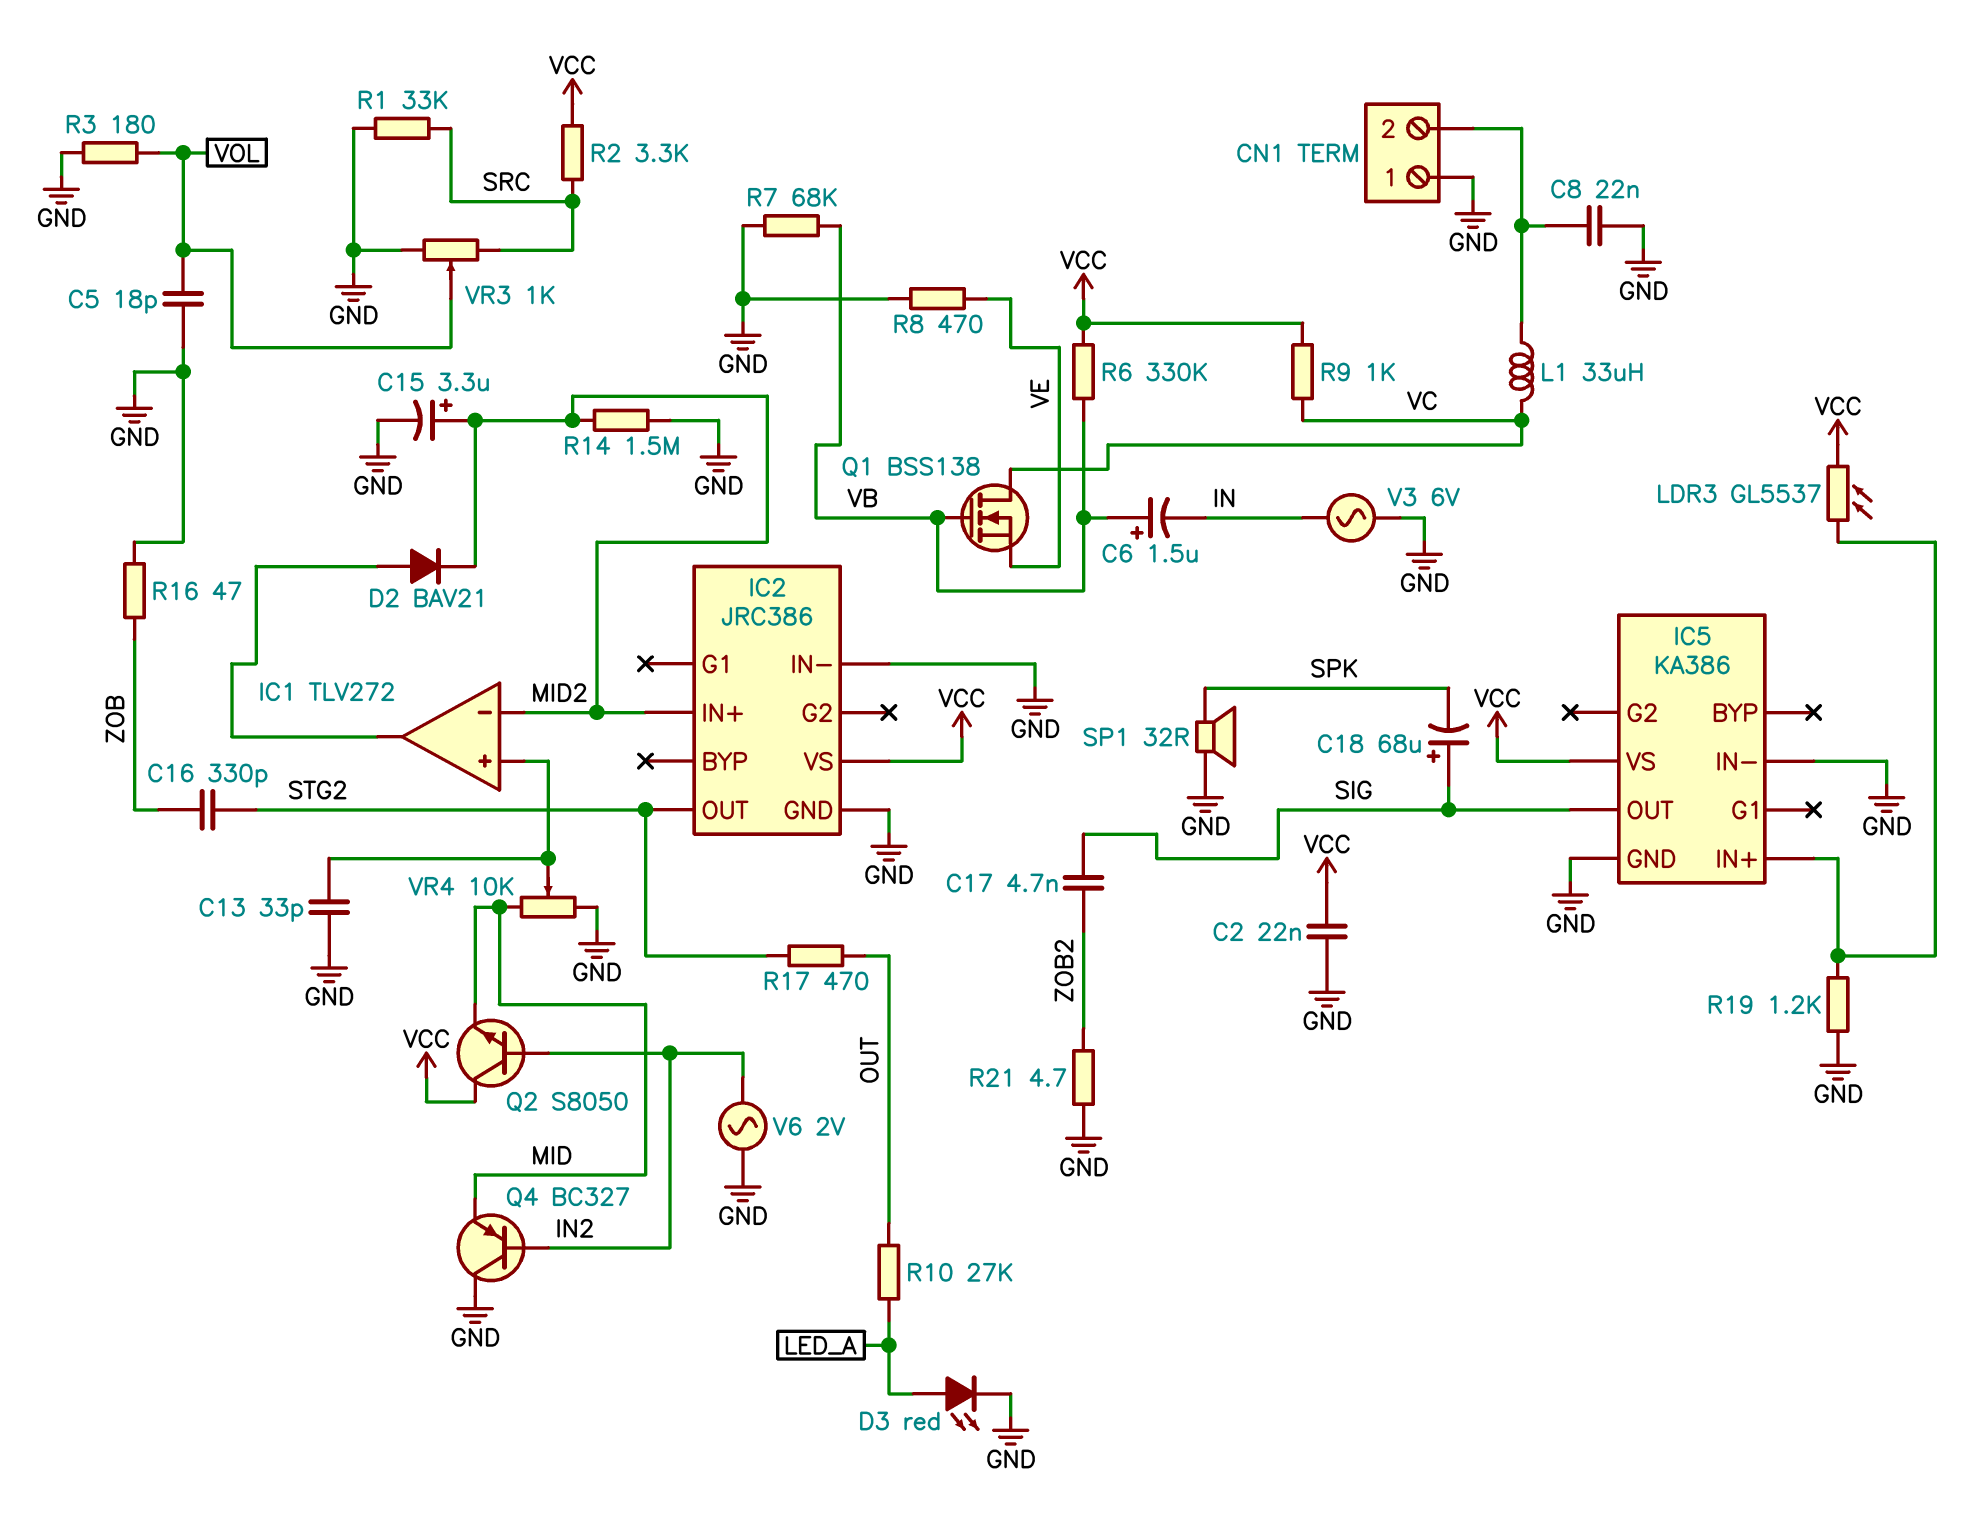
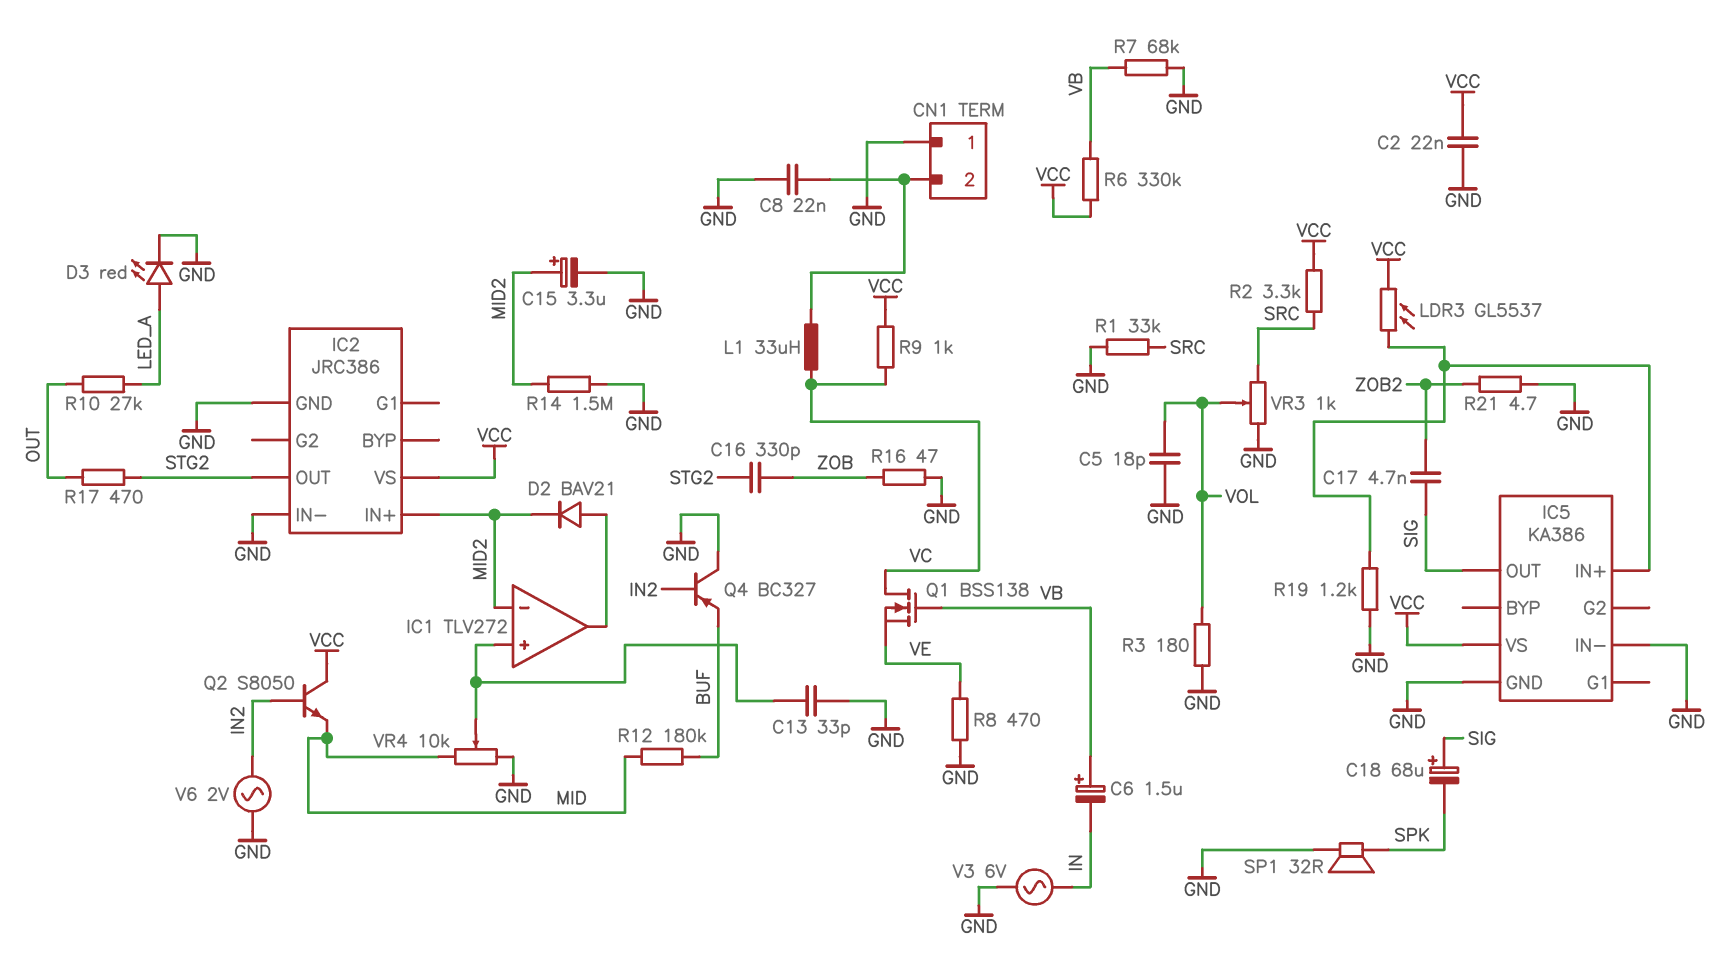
Q4: PNP BC327 (B IN2, C GND, E MID) -> PNP BC327 (B IN2, C GND, E BUF)
R12: none -> 180k (BUF, MID)

